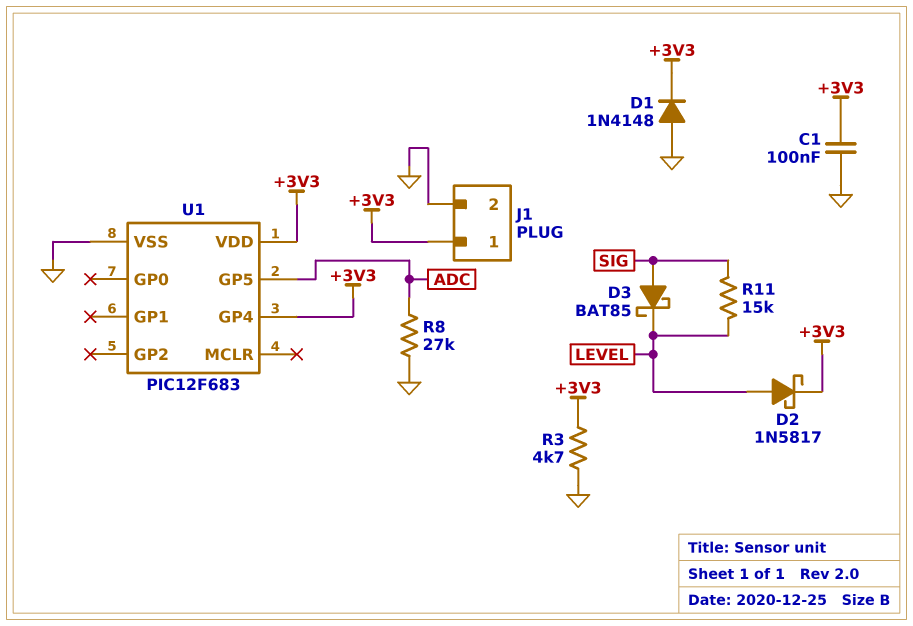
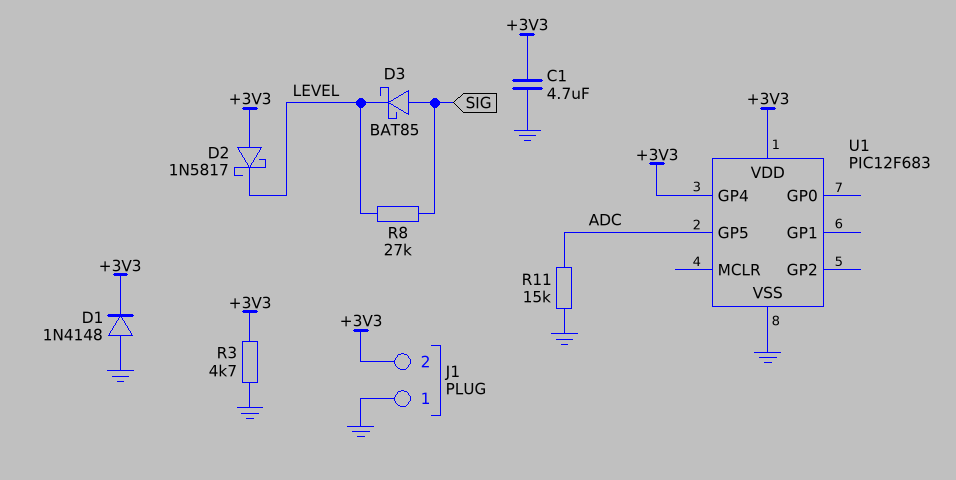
C1: 100nF (+3V3, GND) -> 4.7uF (+3V3, GND)
D2: schottky 1N5817 (A LEVEL, K +3V3) -> schottky 1N5817 (A +3V3, K LEVEL)
J1 pin 1: +3V3 -> GND
J1 pin 2: GND -> +3V3
R8: 27k (ADC, GND) -> 27k (LEVEL, SIG)
R11: 15k (LEVEL, SIG) -> 15k (ADC, GND)

